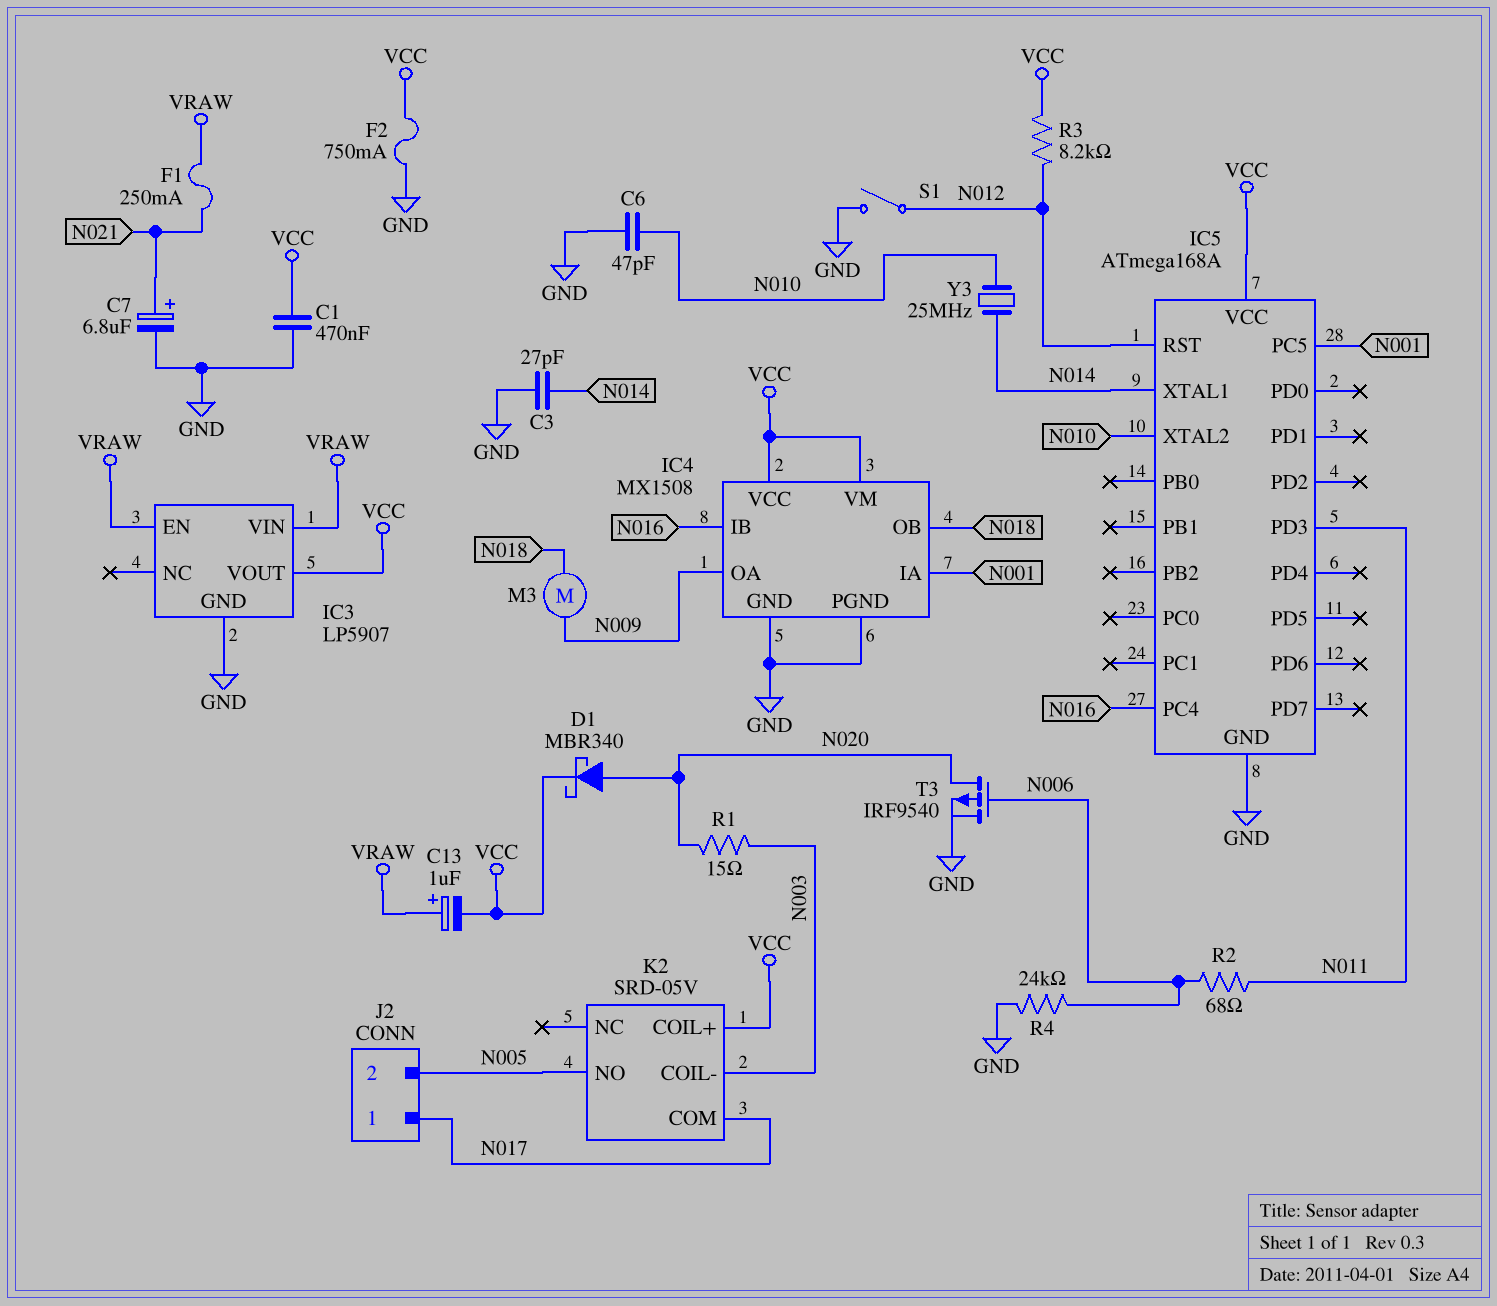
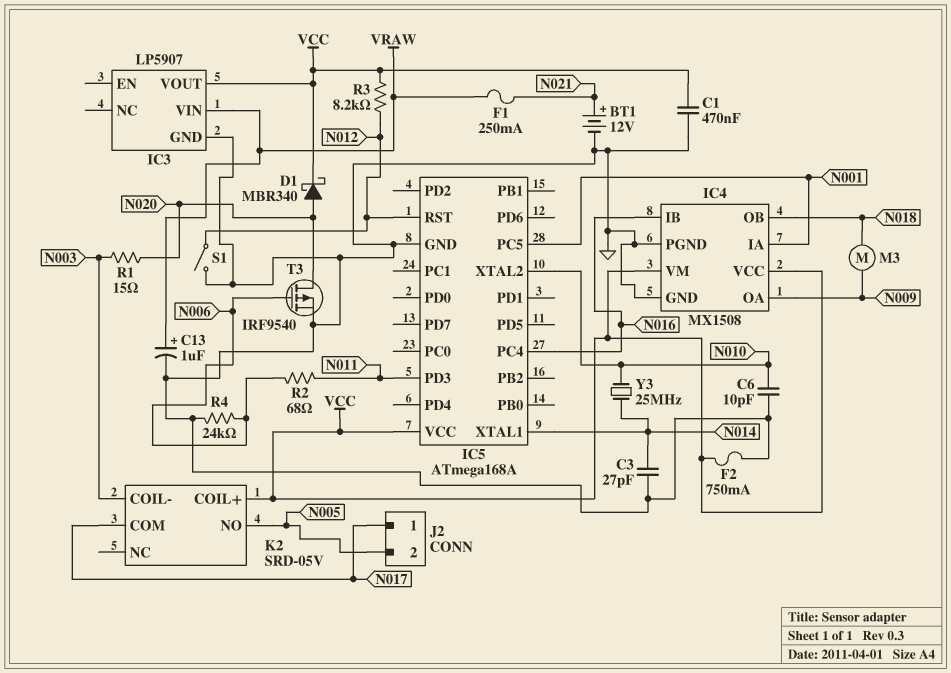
BT1: none -> 12V (plus N021, minus GND)
C6: 47pF (GND, N010) -> 10pF (GND, N010)
C7: 6.8uF (plus N021, minus GND) -> none
C13: 1uF (plus VRAW, minus VCC) -> 1uF (plus VRAW, minus GND)
IC3 pin EN: VRAW -> none

